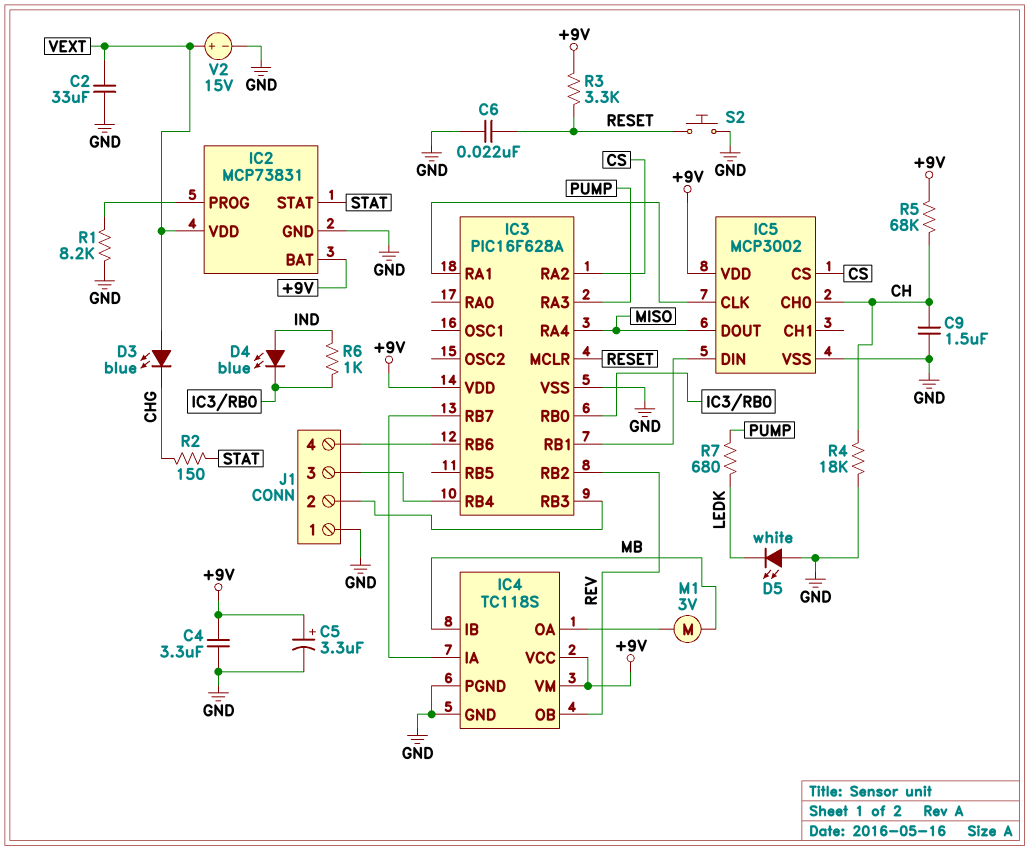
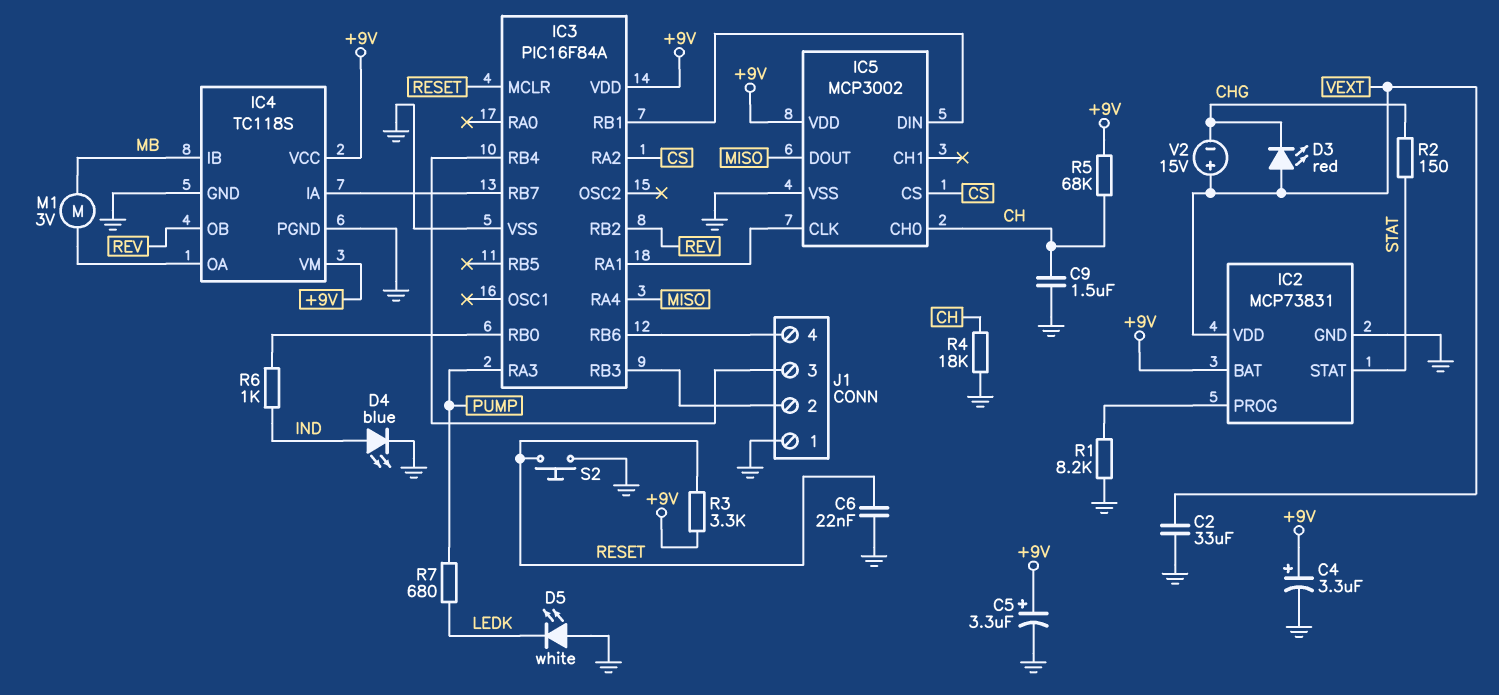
C4: 3.3uF (+9V, GND) -> 3.3uF (plus +9V, minus GND)
D3: LED blue (A VEXT, K CHG) -> LED red (A VEXT, K CHG)
D4: LED blue (A IND, K IC3/RB0) -> LED blue (A IND, K GND)
IC3: PIC16F628A -> PIC16F84A
V2: 15V (plus VEXT, minus GND) -> 15V (plus VEXT, minus CHG)

